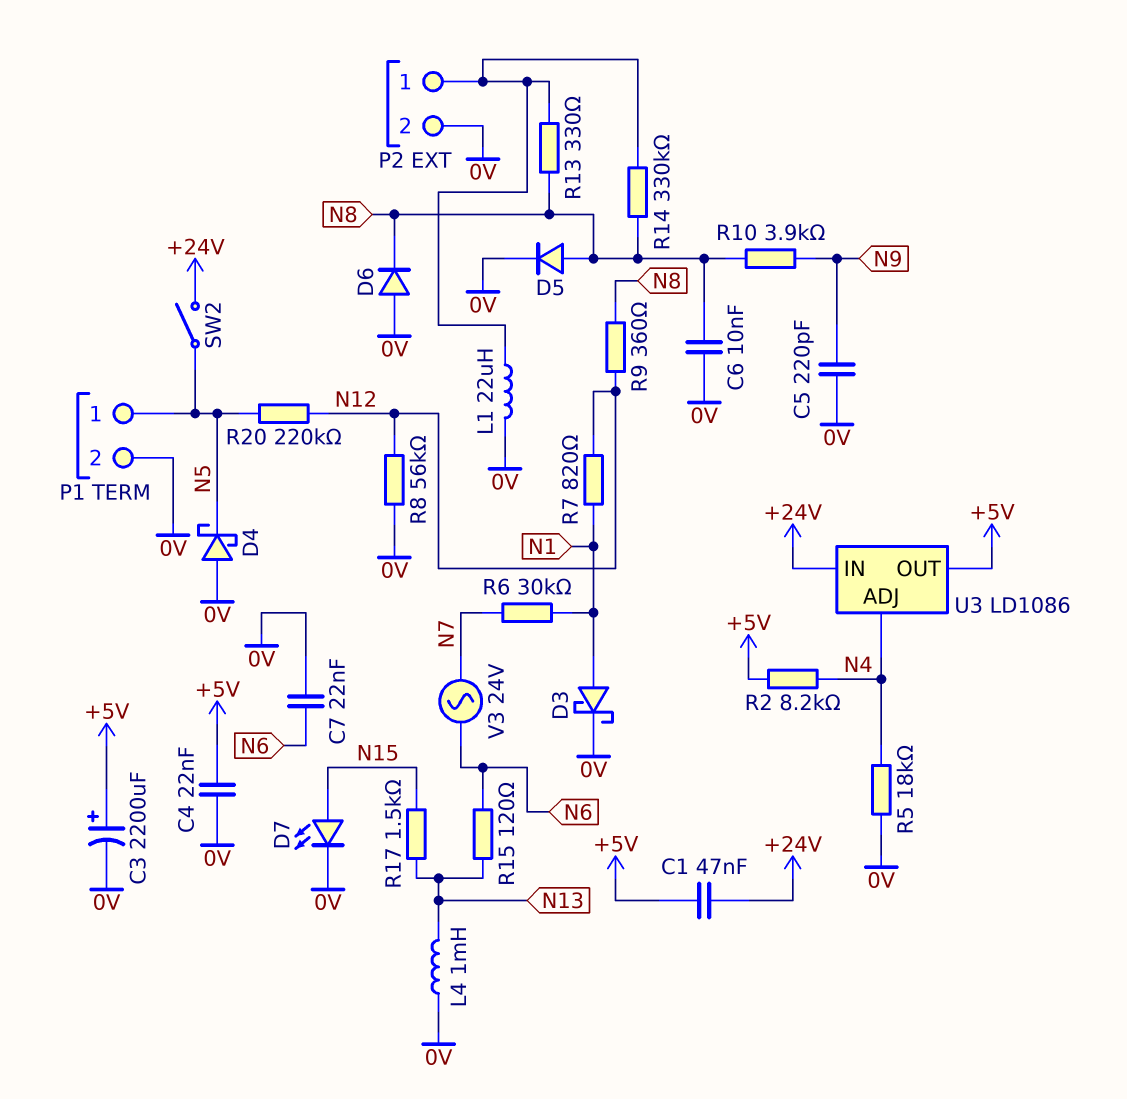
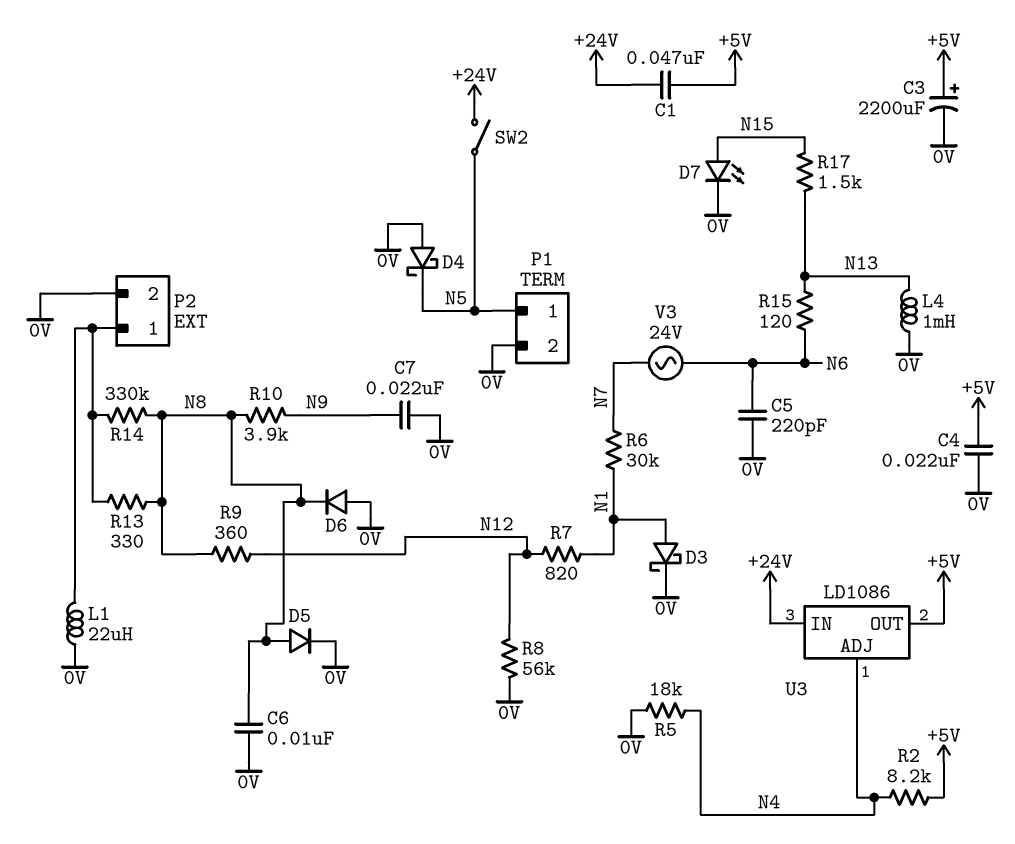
C5: 220pF (0V, N9) -> 220pF (0V, N6)
C7: 22nF (0V, N6) -> 22nF (0V, N9)
R20: 220k (N5, N12) -> none

